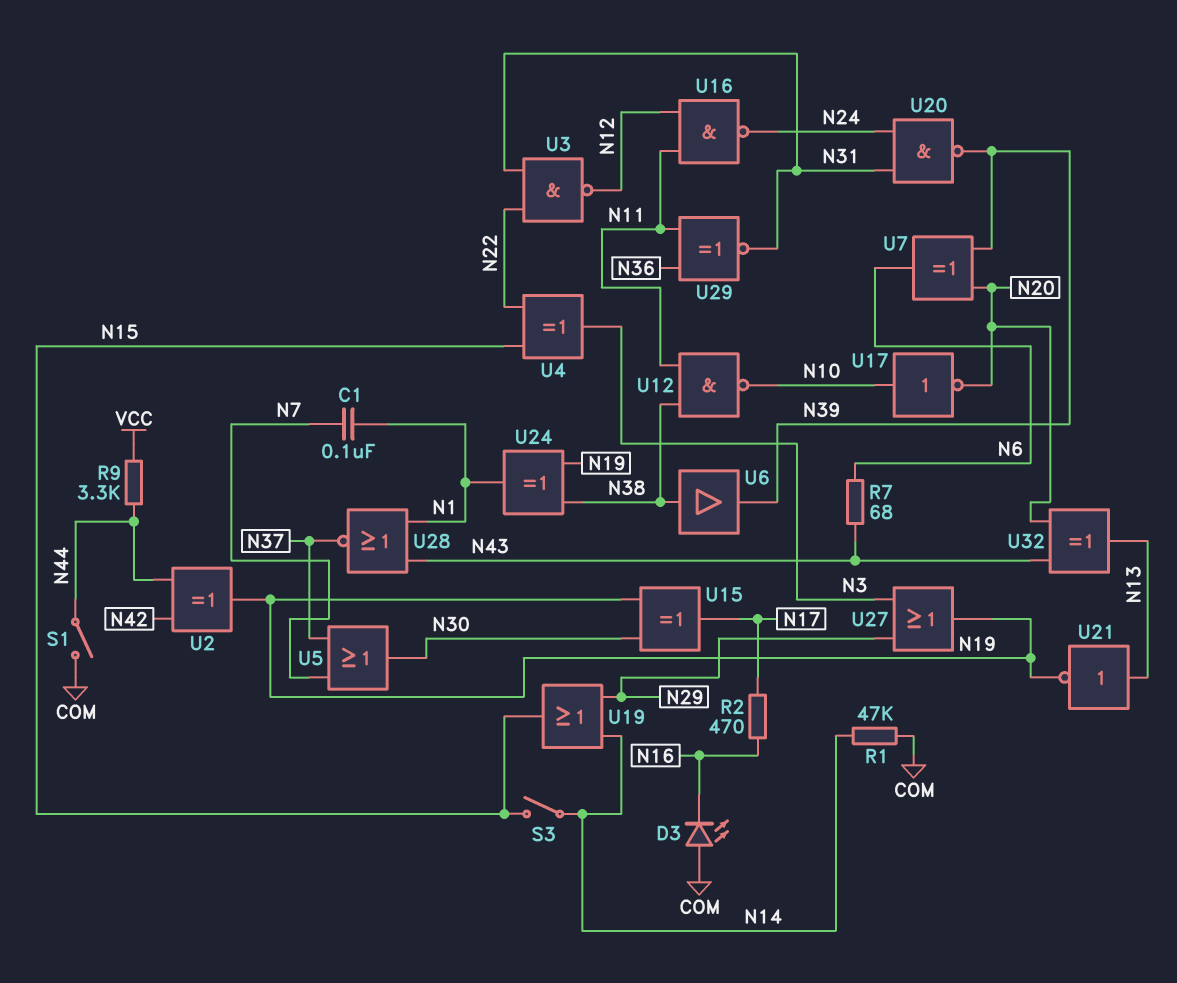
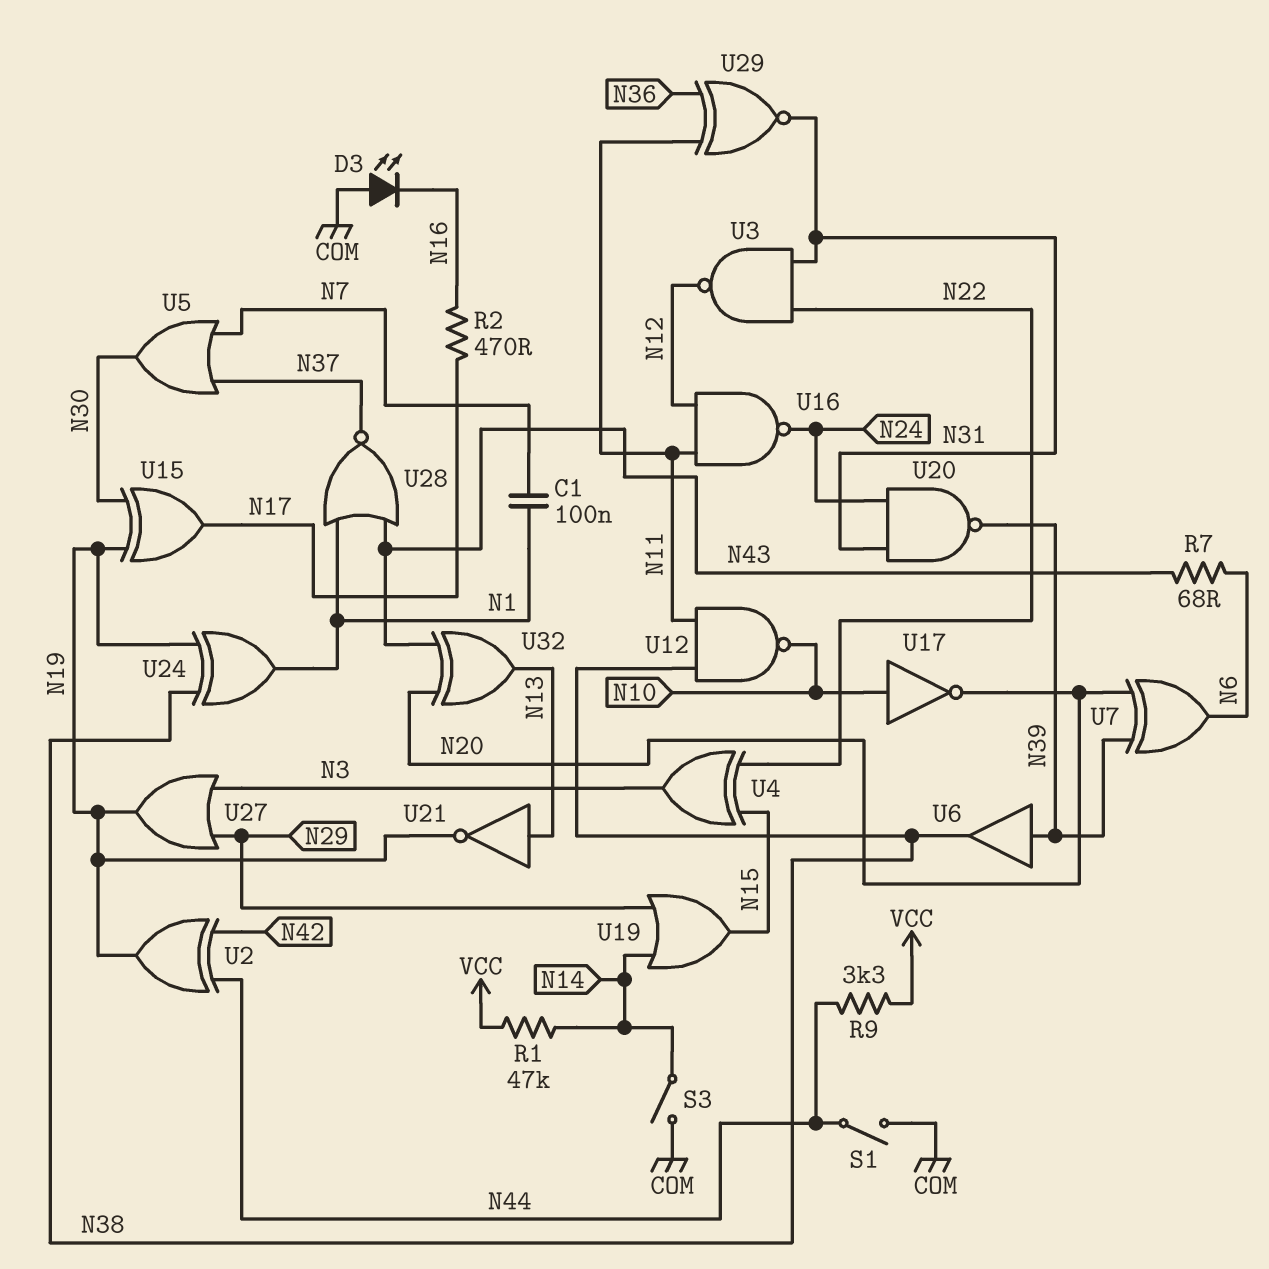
R1: 47k (COM, N14) -> 47k (N14, VCC)
S3: switch (N14, N15) -> switch (COM, N14)
U6: buffer (in N38, out N39) -> buffer (in N39, out N38)

